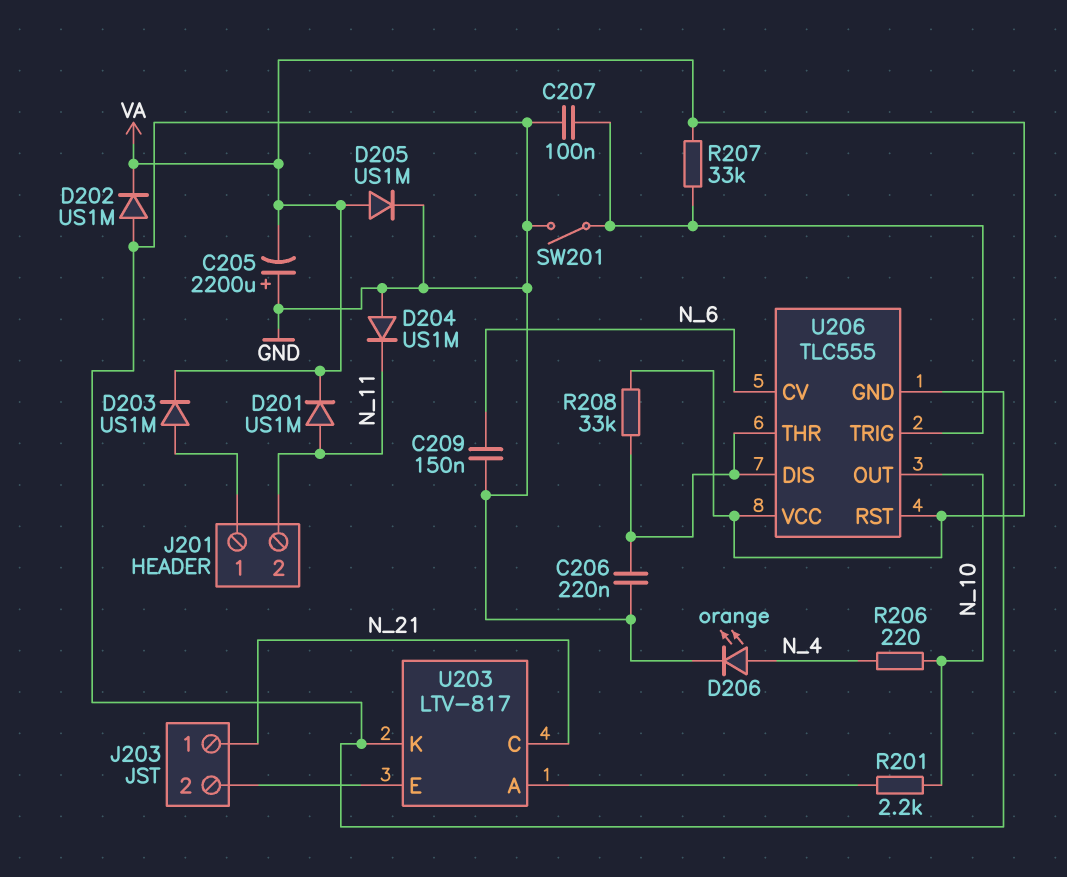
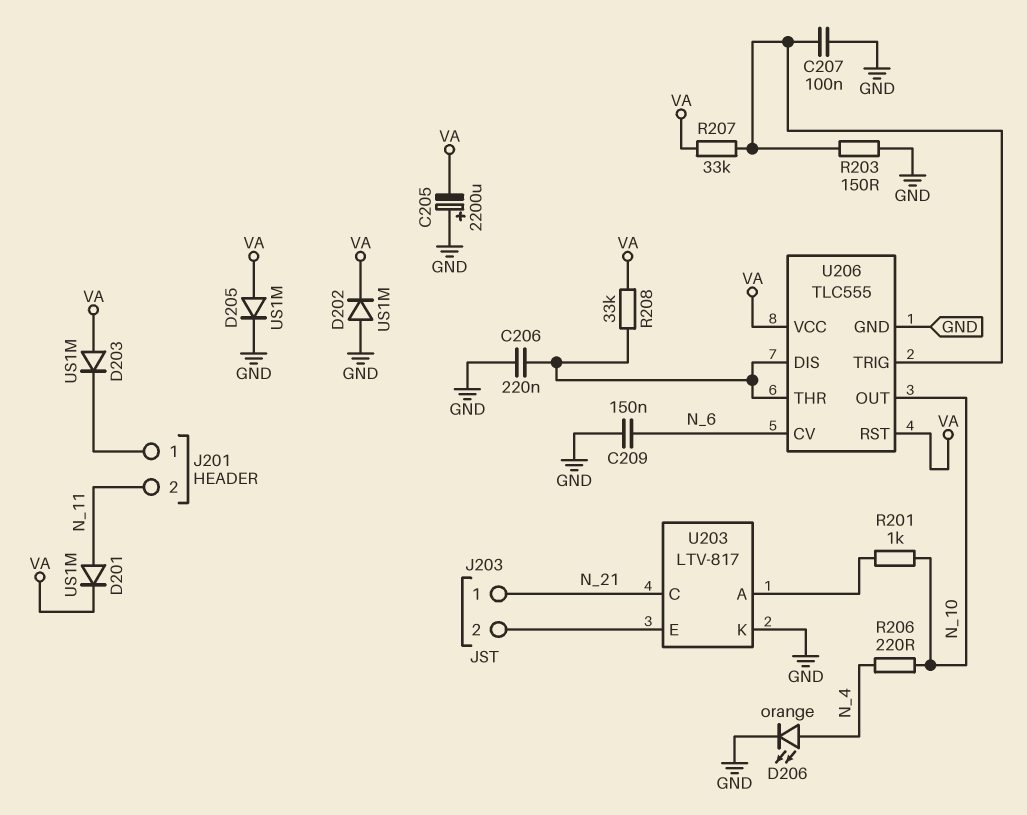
D203: diode US1M (A J201/1, K VA) -> diode US1M (A VA, K J201/1)
D204: diode US1M (A GND, K N_11) -> none
R201: 2.2k (N_10, U203/A) -> 1k (N_10, U203/A)
R203: none -> 150 (GND, U206/TRIG)
SW201: switch (GND, U206/TRIG) -> none

